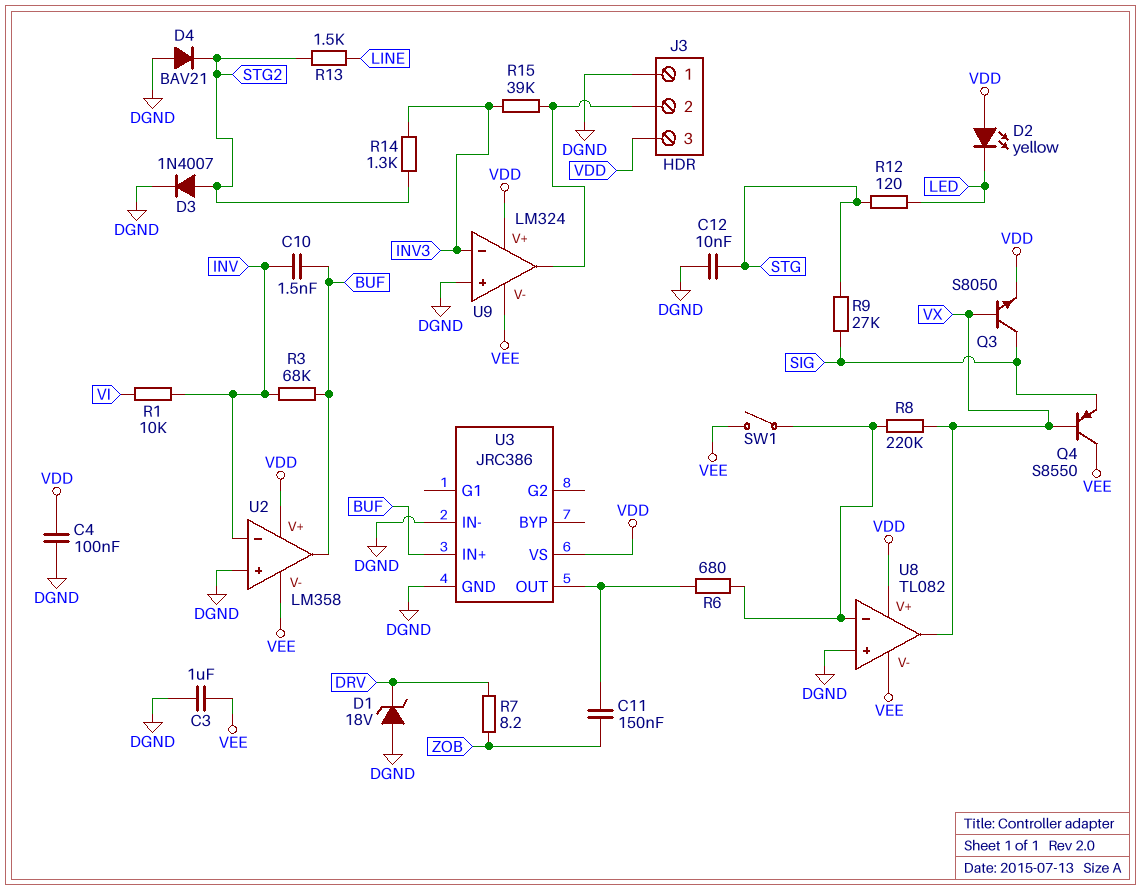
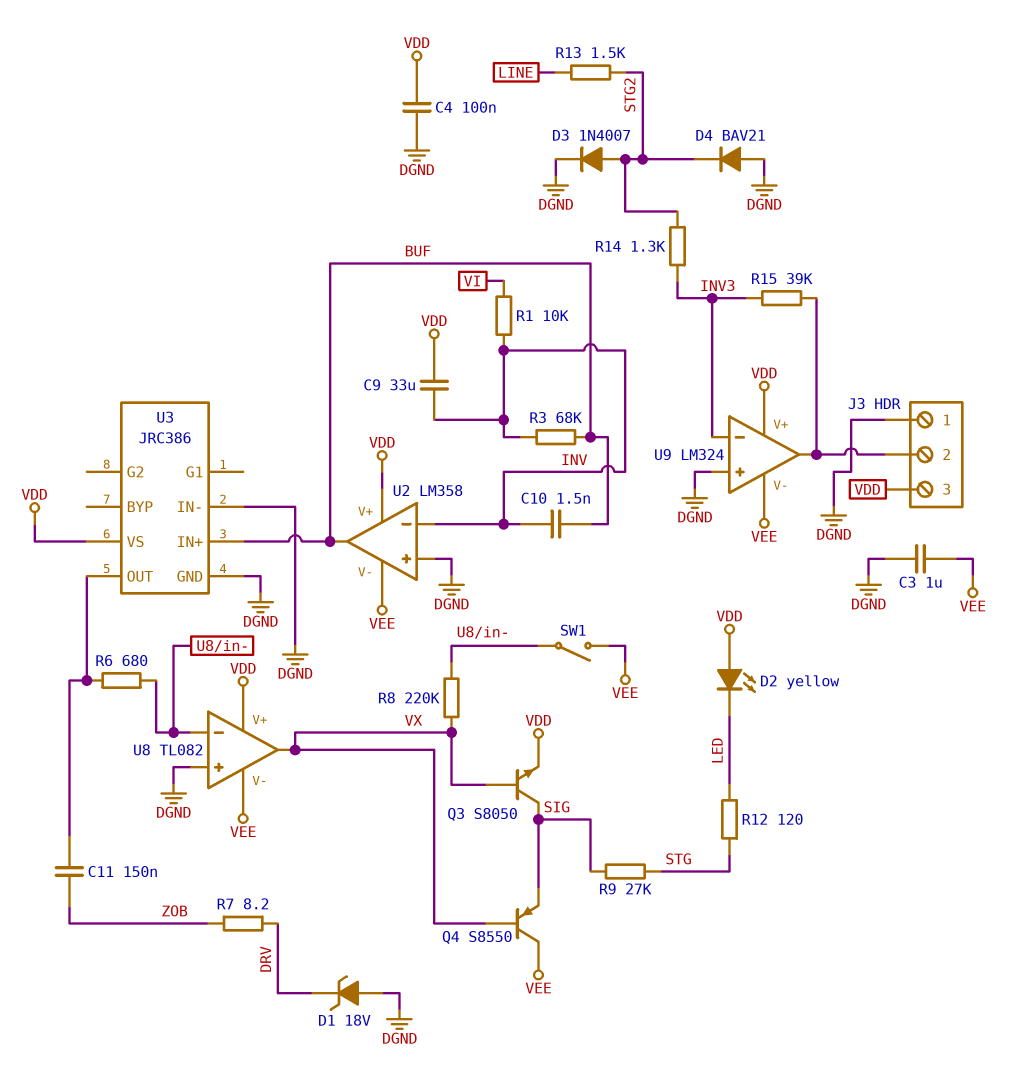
C9: none -> 33uF (INV, VDD)
C12: 10nF (DGND, STG) -> none

